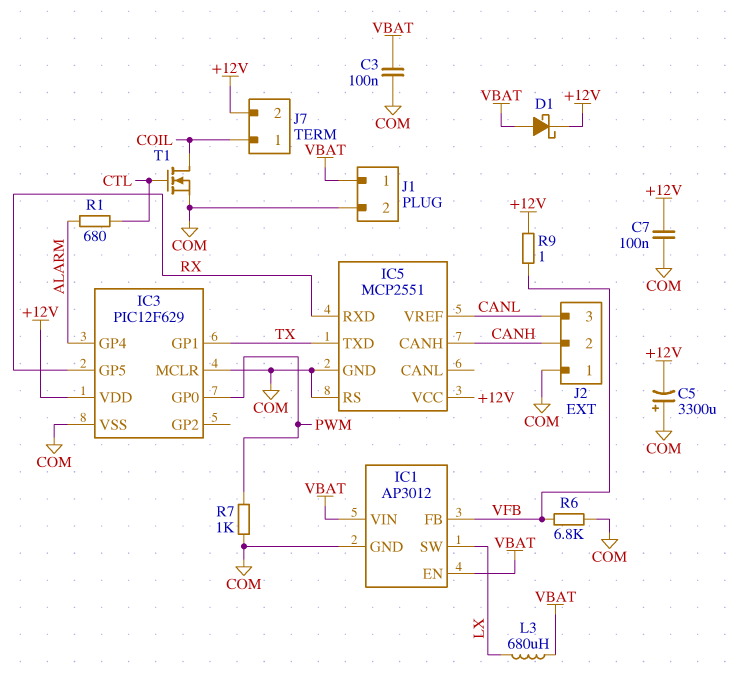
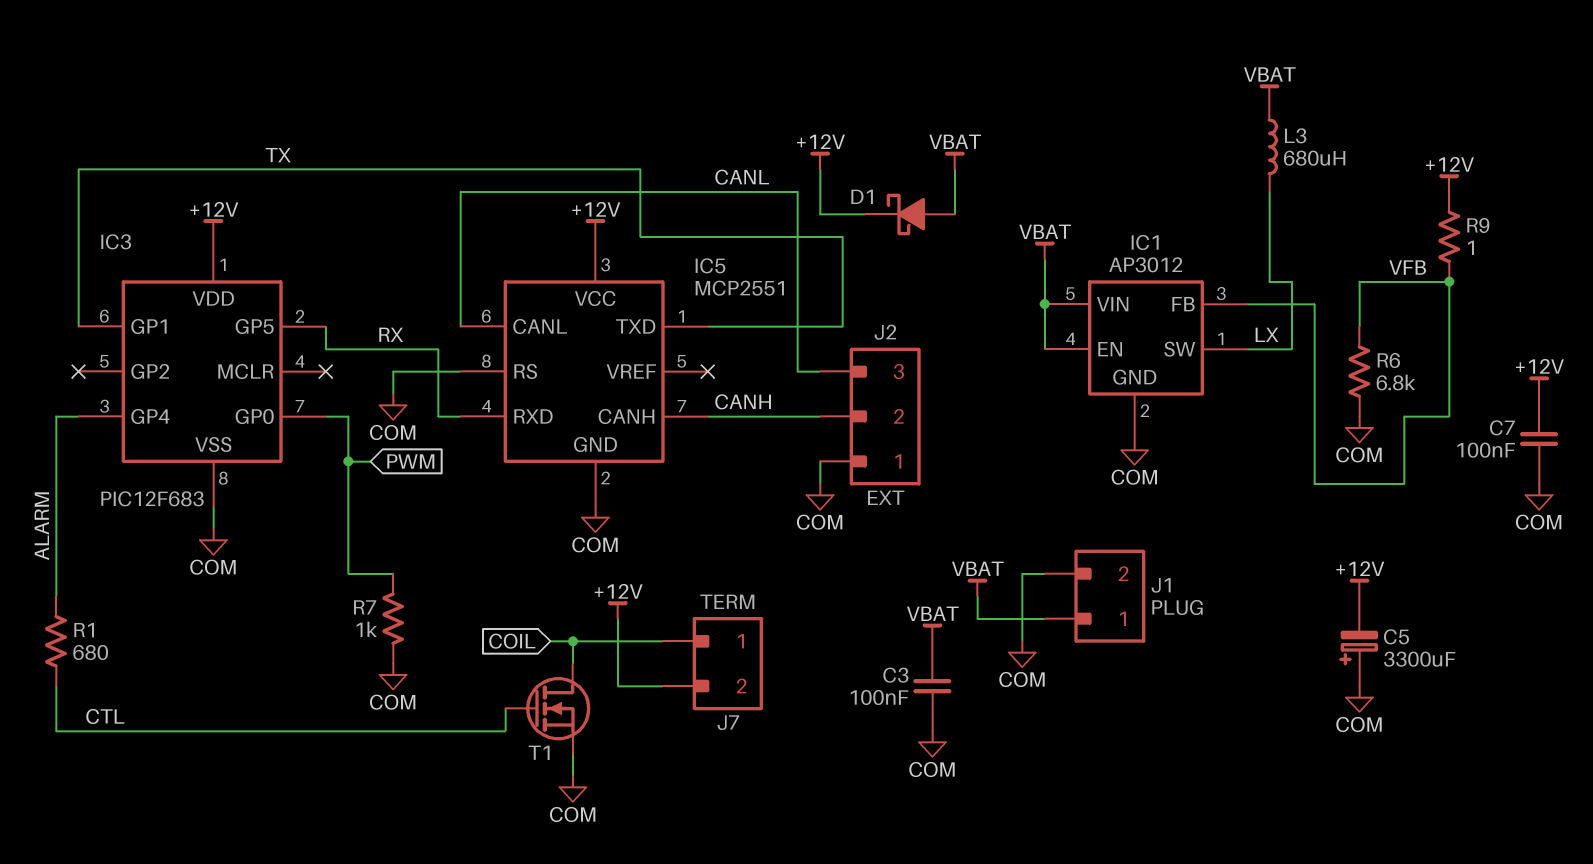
IC3: PIC12F629 -> PIC12F683
IC3 pin MCLR: COM -> none
IC5 pin CANL: none -> CANL
IC5 pin VREF: CANL -> none

